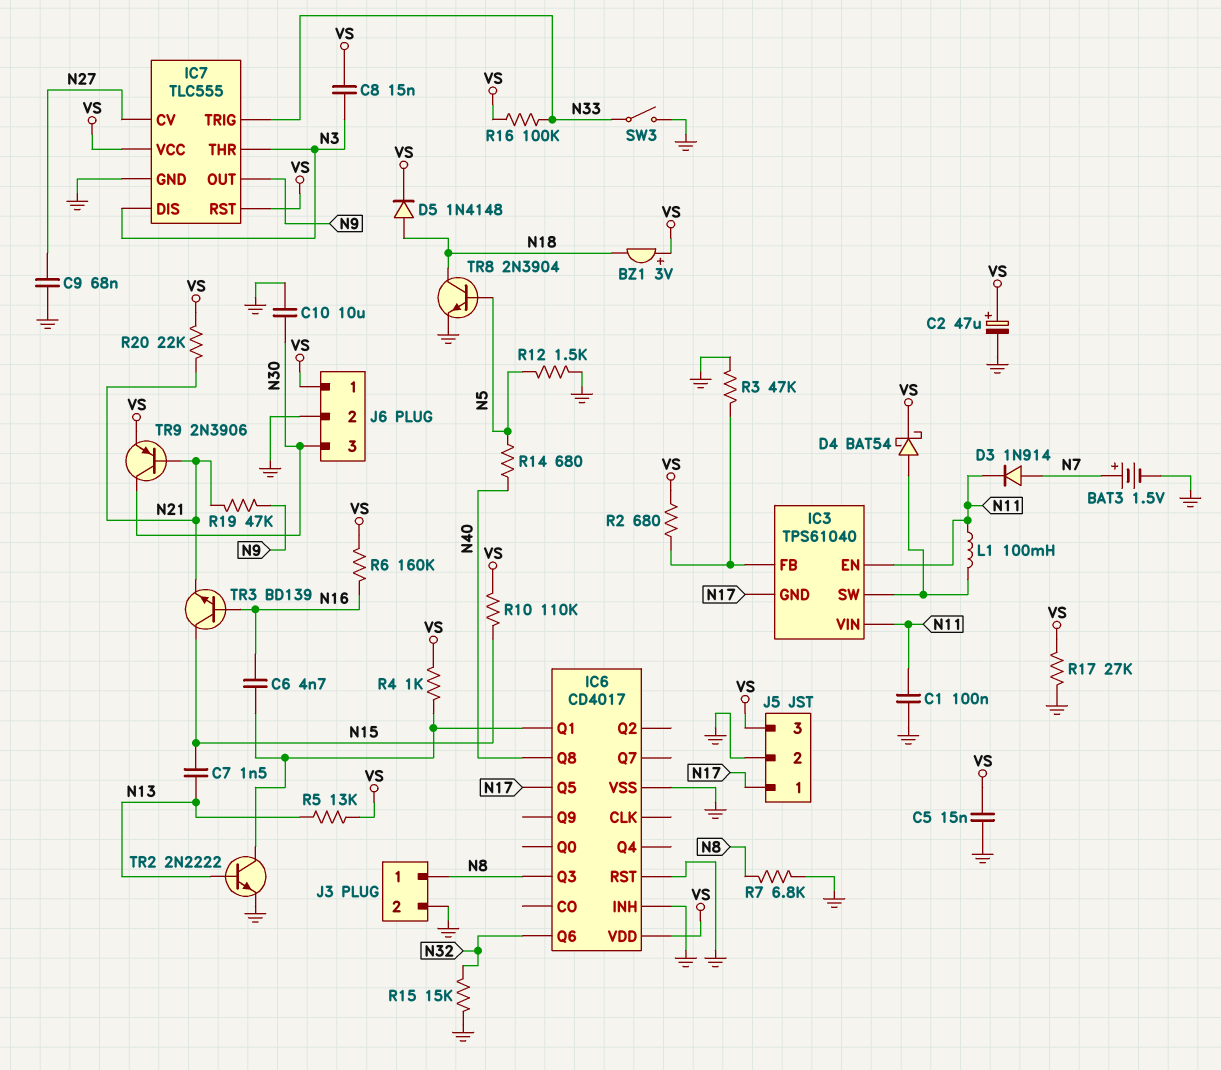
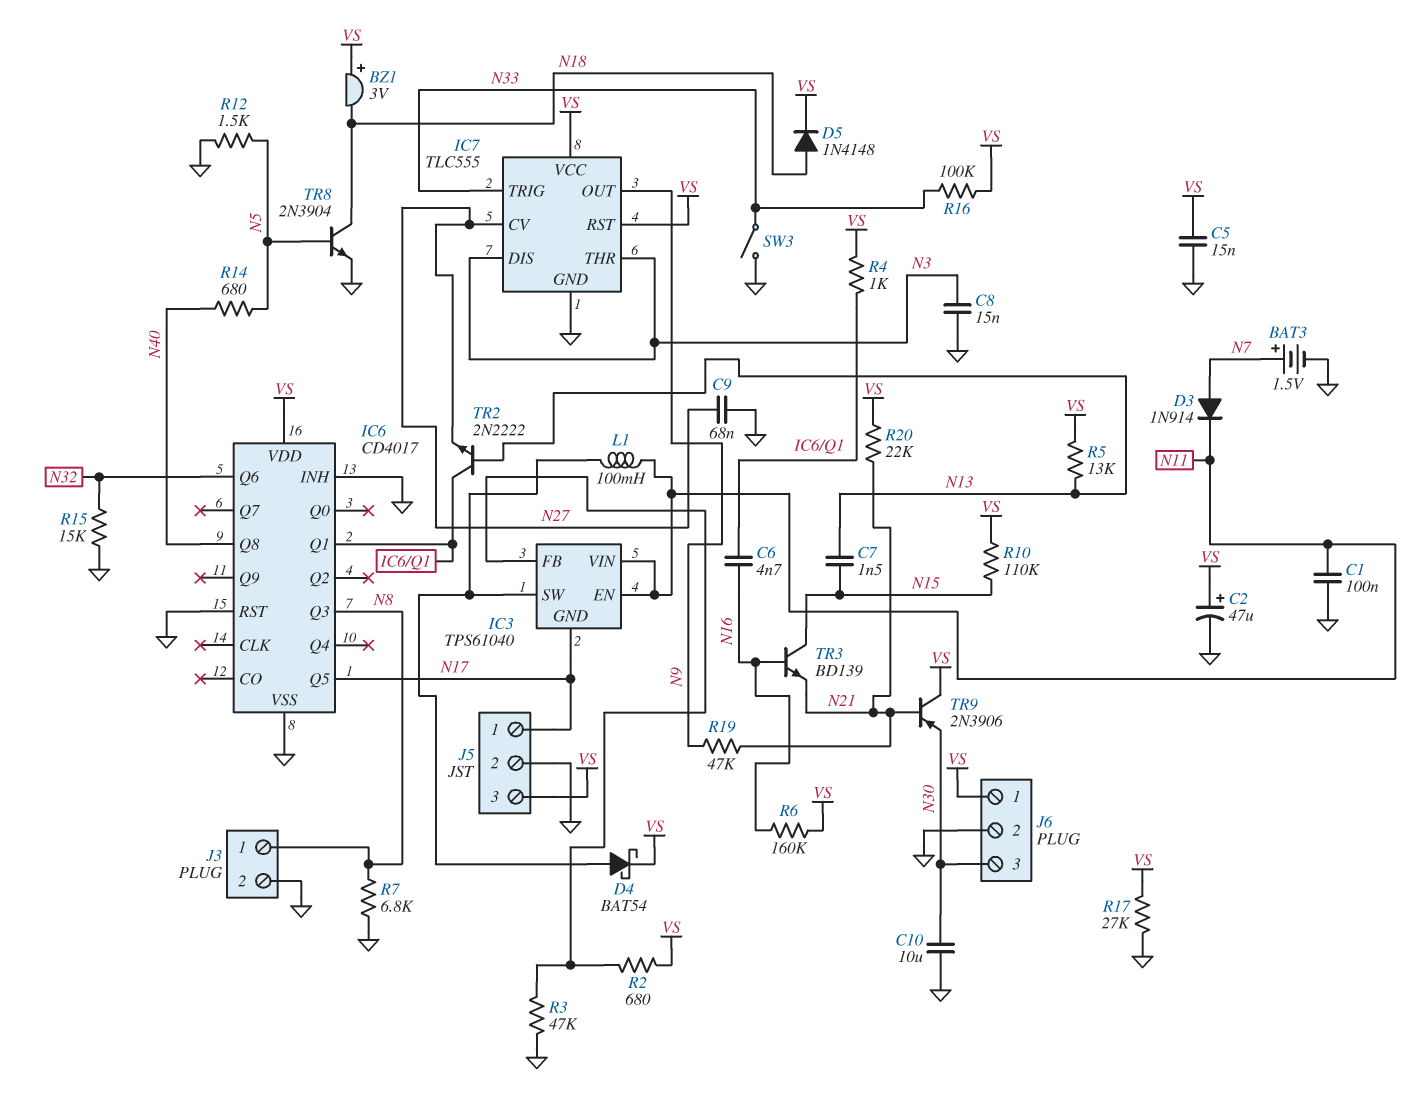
C8: 15nF (N3, VS) -> 15nF (GND, N3)
TR2: NPN 2N2222 (B N13, C IC6/Q1, E GND) -> NPN 2N2222 (B N13, C IC6/Q1, E N27)
TR9: PNP 2N3906 (B N21, C N30, E VS) -> PNP 2N3906 (B N21, C VS, E N30)

